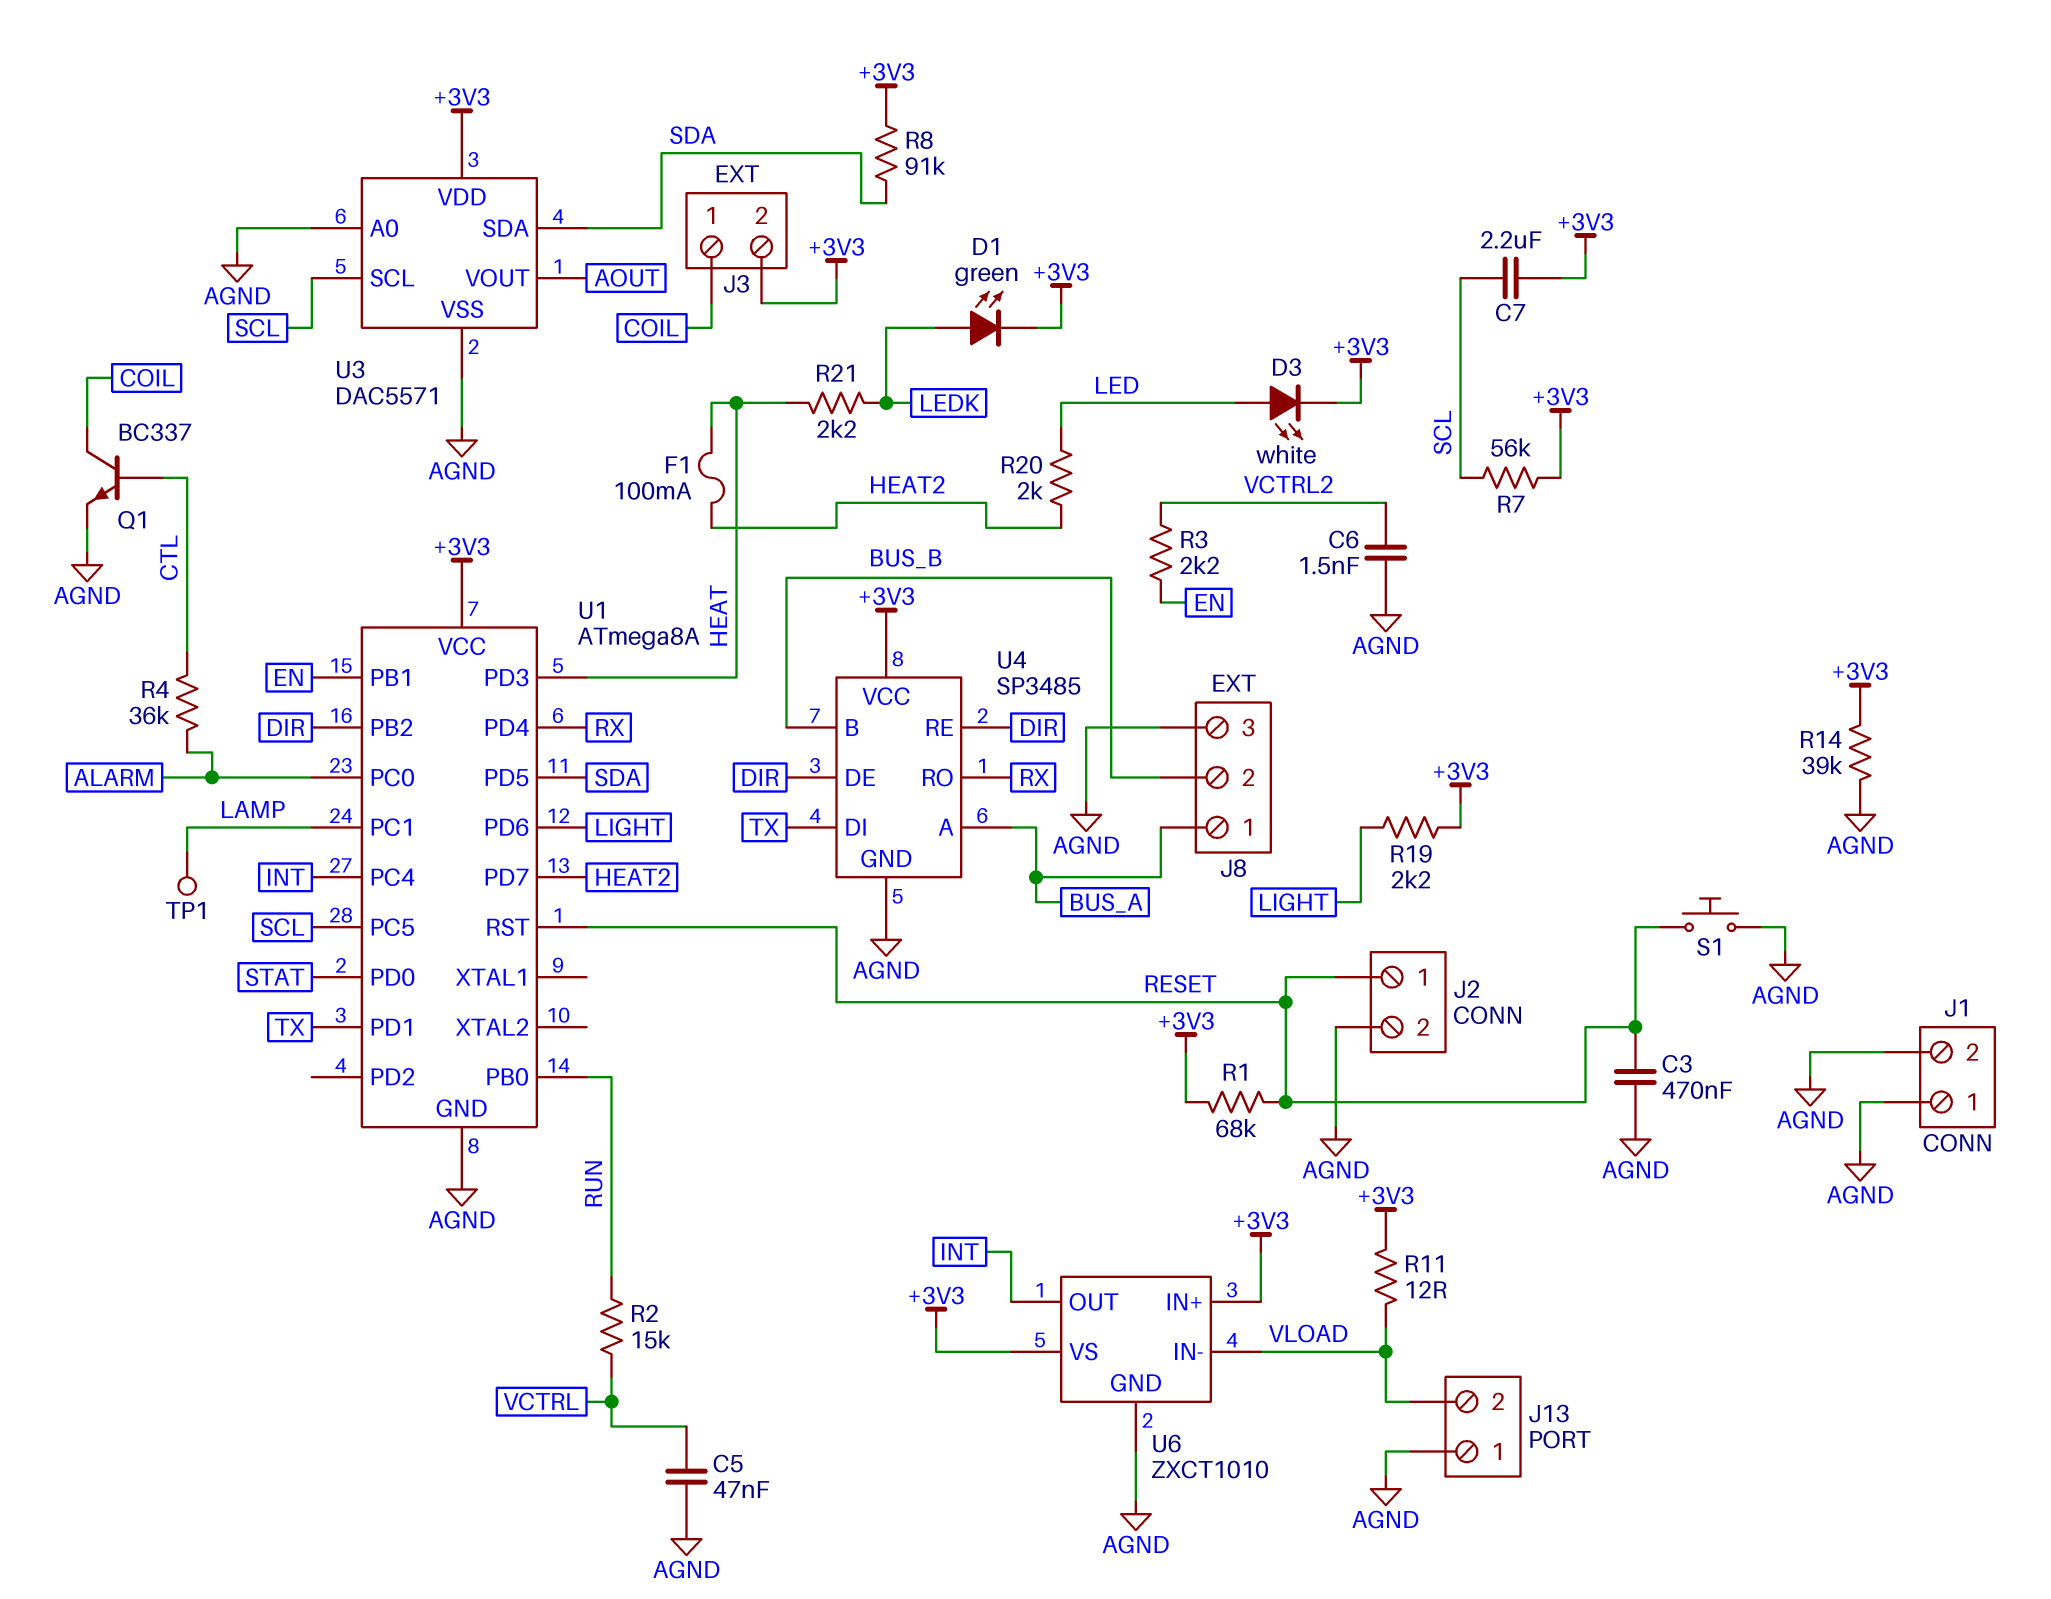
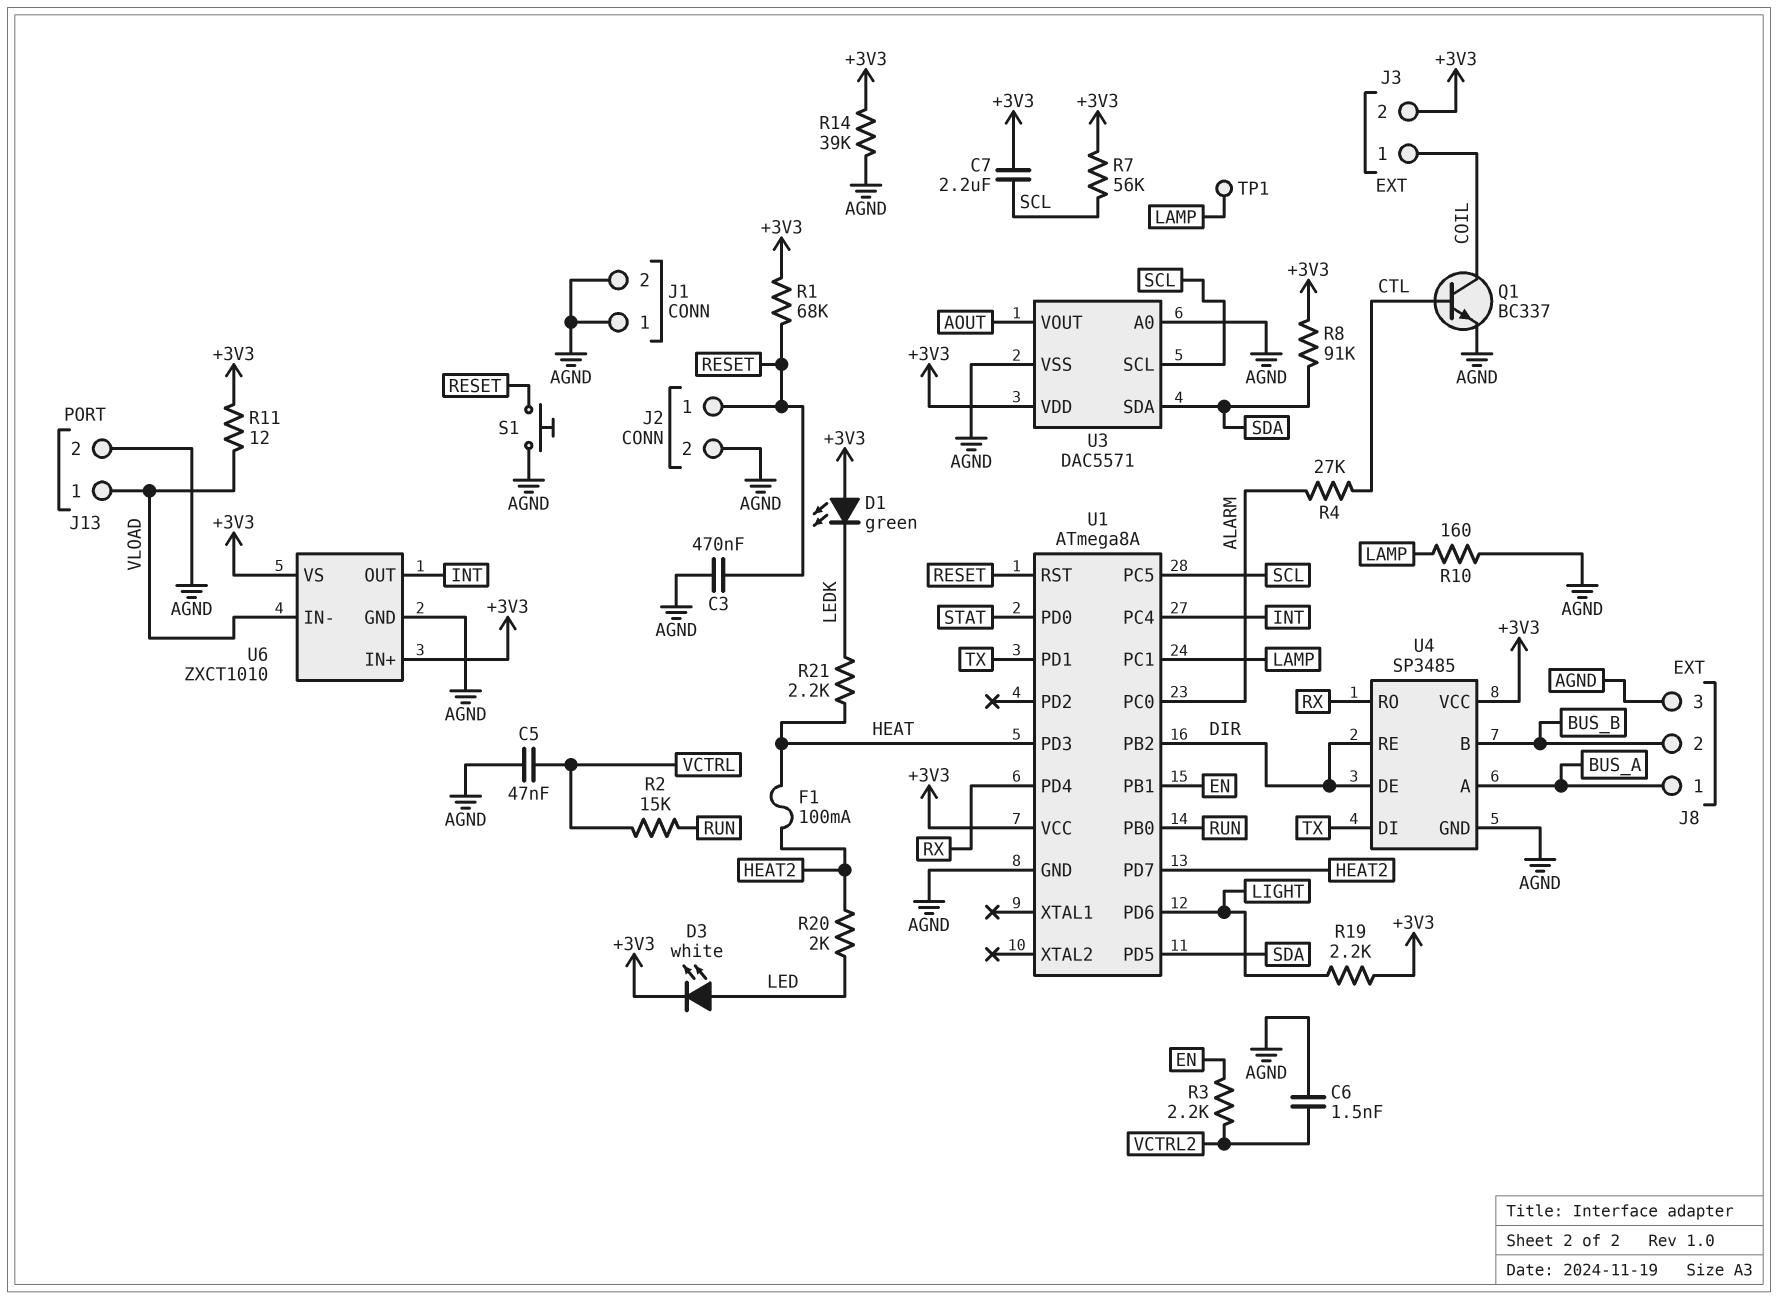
D1: LED green (A LEDK, K +3V3) -> LED green (A +3V3, K LEDK)
J13 pin 1: AGND -> VLOAD
J13 pin 2: VLOAD -> AGND
R4: 36k (ALARM, CTL) -> 27k (ALARM, CTL)
R10: none -> 160 (AGND, LAMP)

